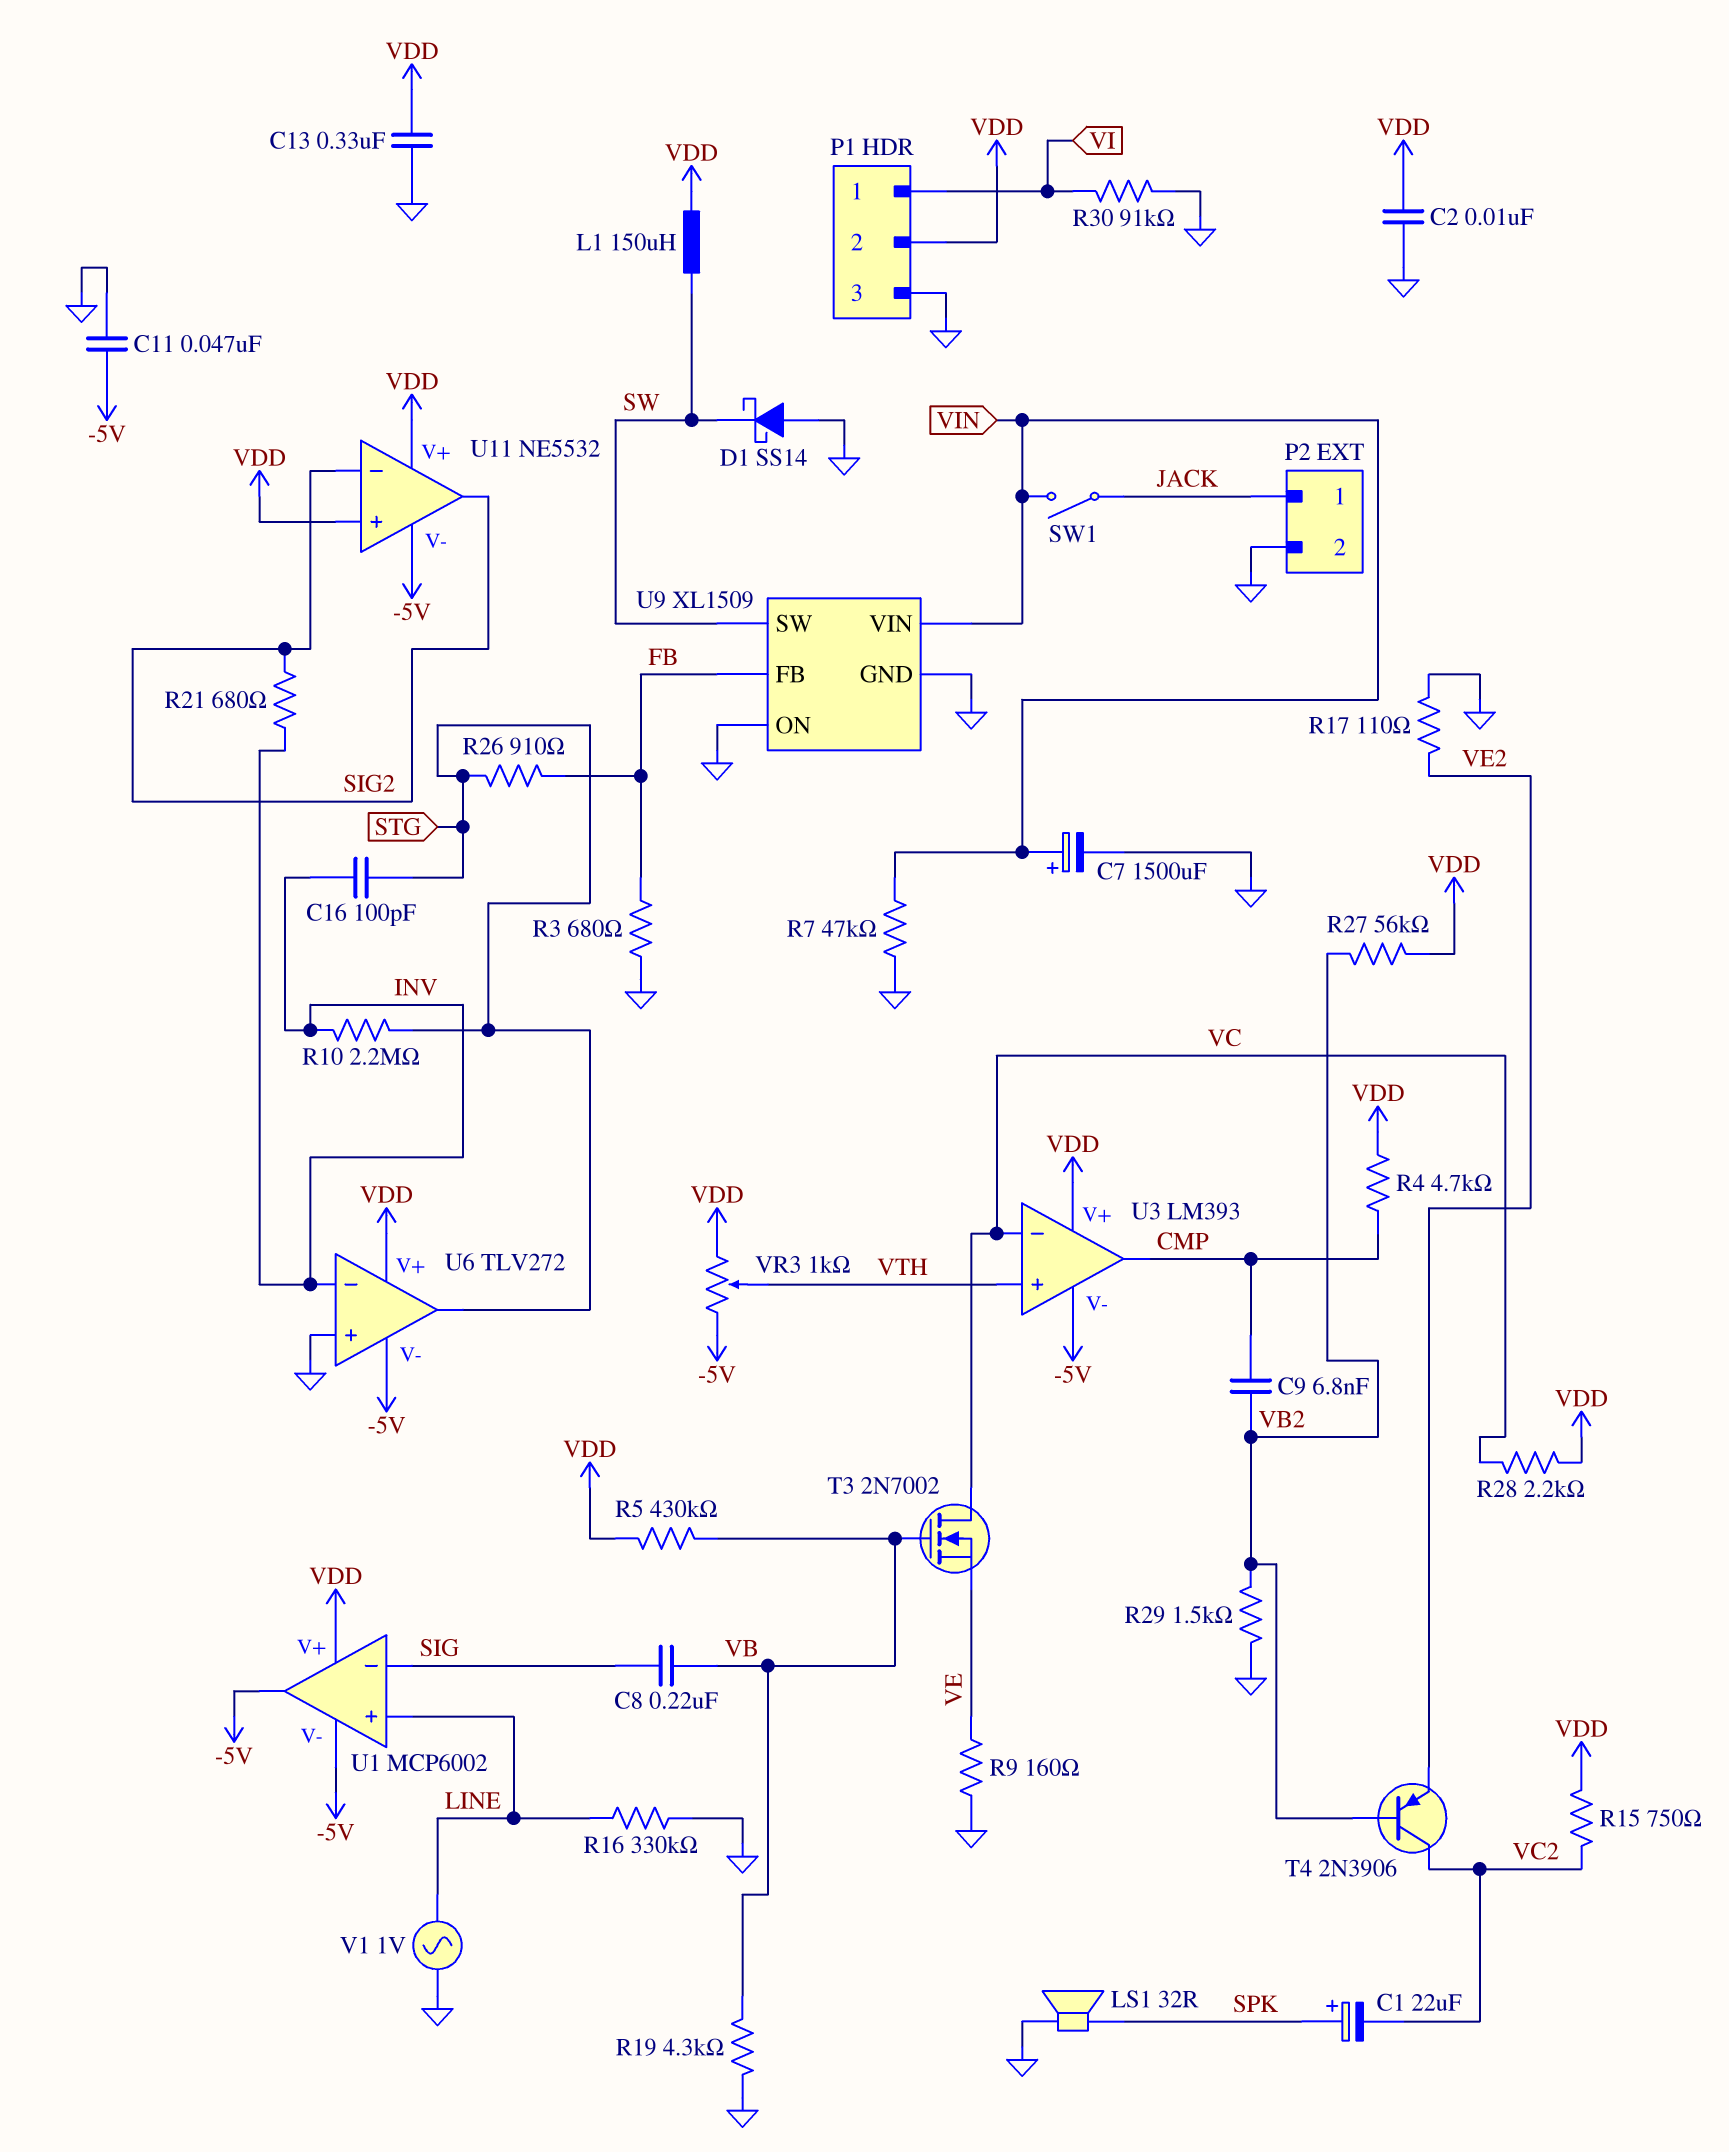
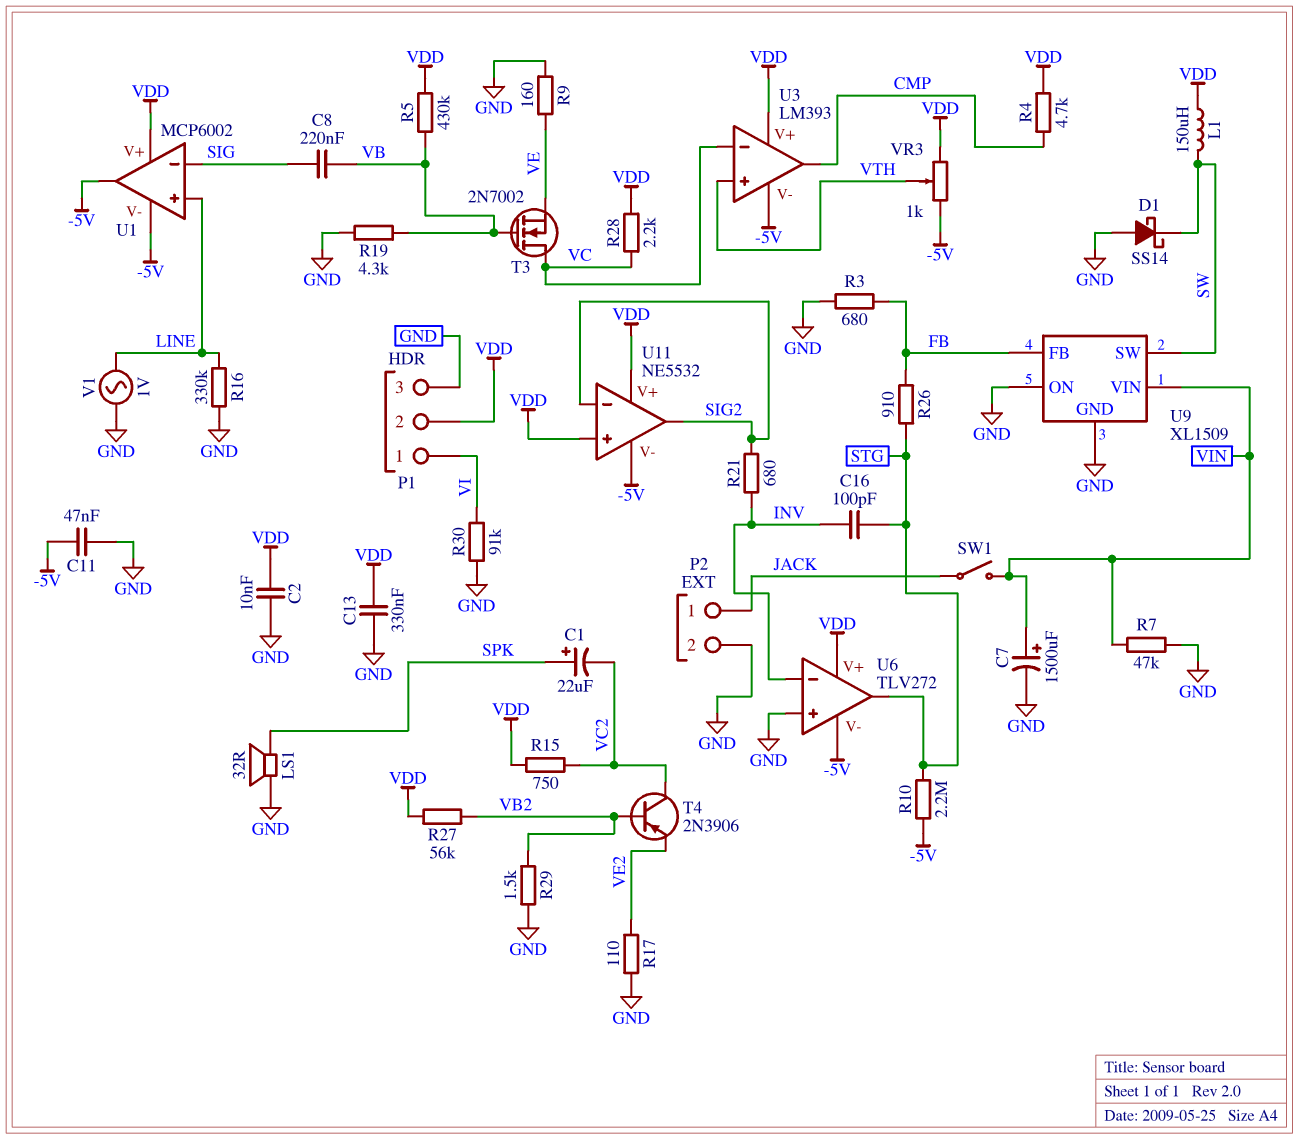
C9: 6.8nF (CMP, VB2) -> none
R10: 2.2M (INV, STG) -> 2.2M (-5V, STG)

